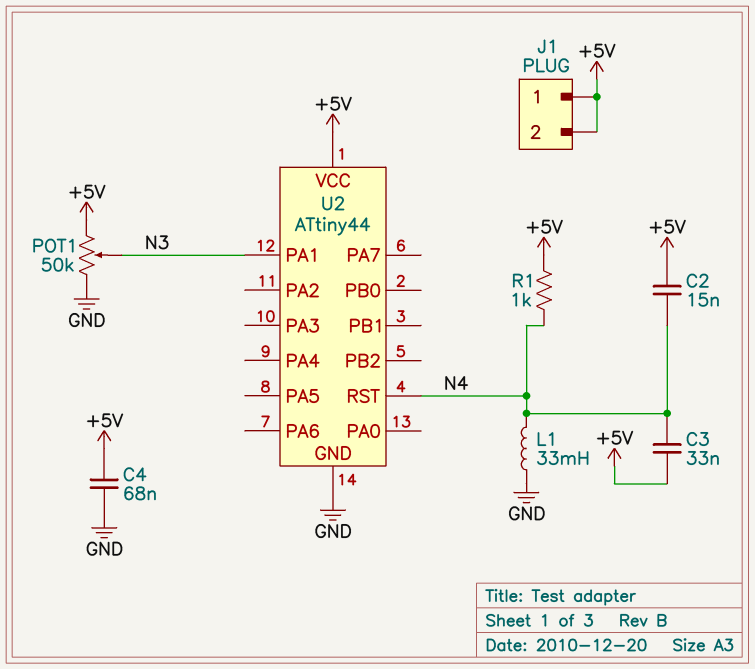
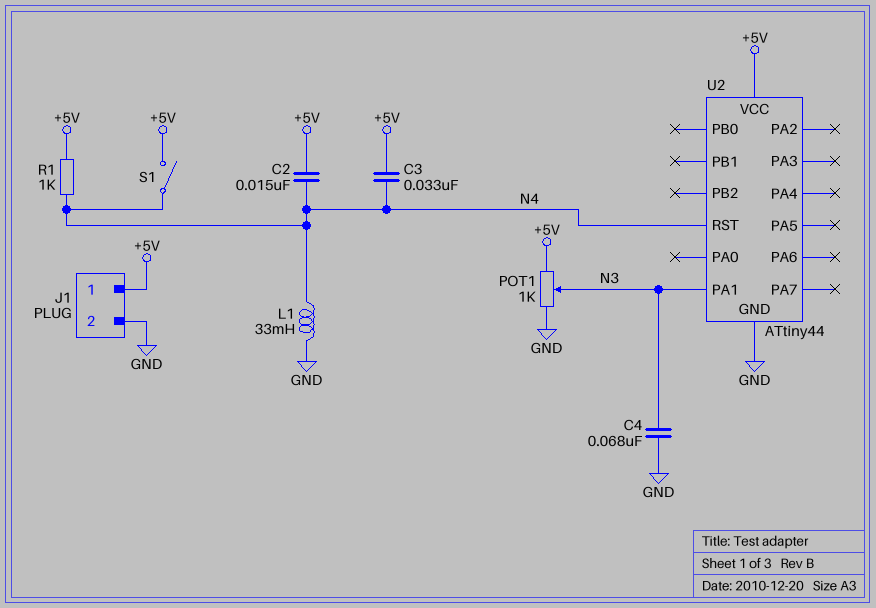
C4: 68nF (+5V, GND) -> 68nF (GND, N3)
J1 pin 2: +5V -> GND
POT1: 50k (+5V, GND, wiper N3) -> 1k (+5V, GND, wiper N3)
S1: none -> switch (+5V, N4)

